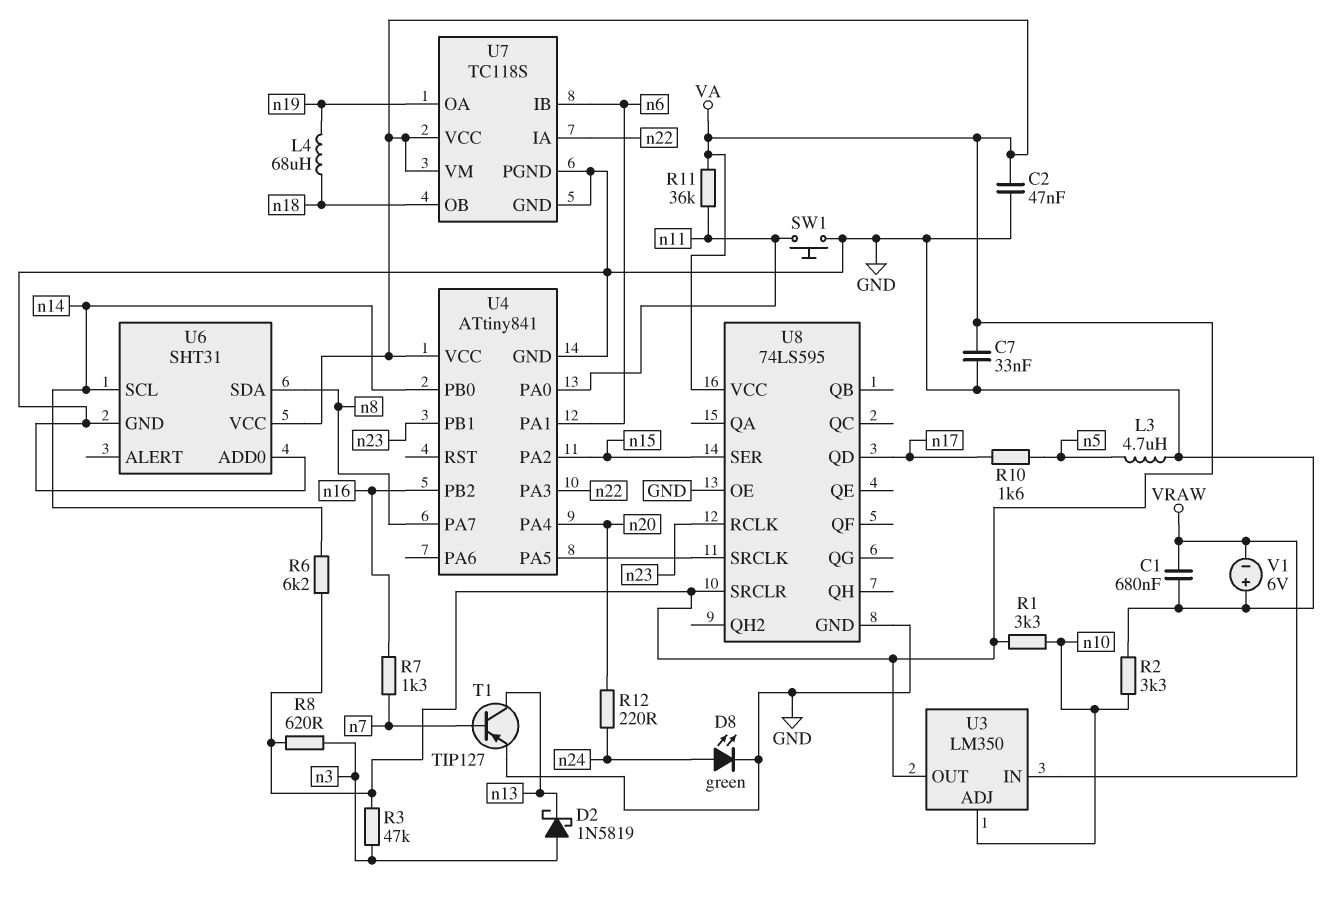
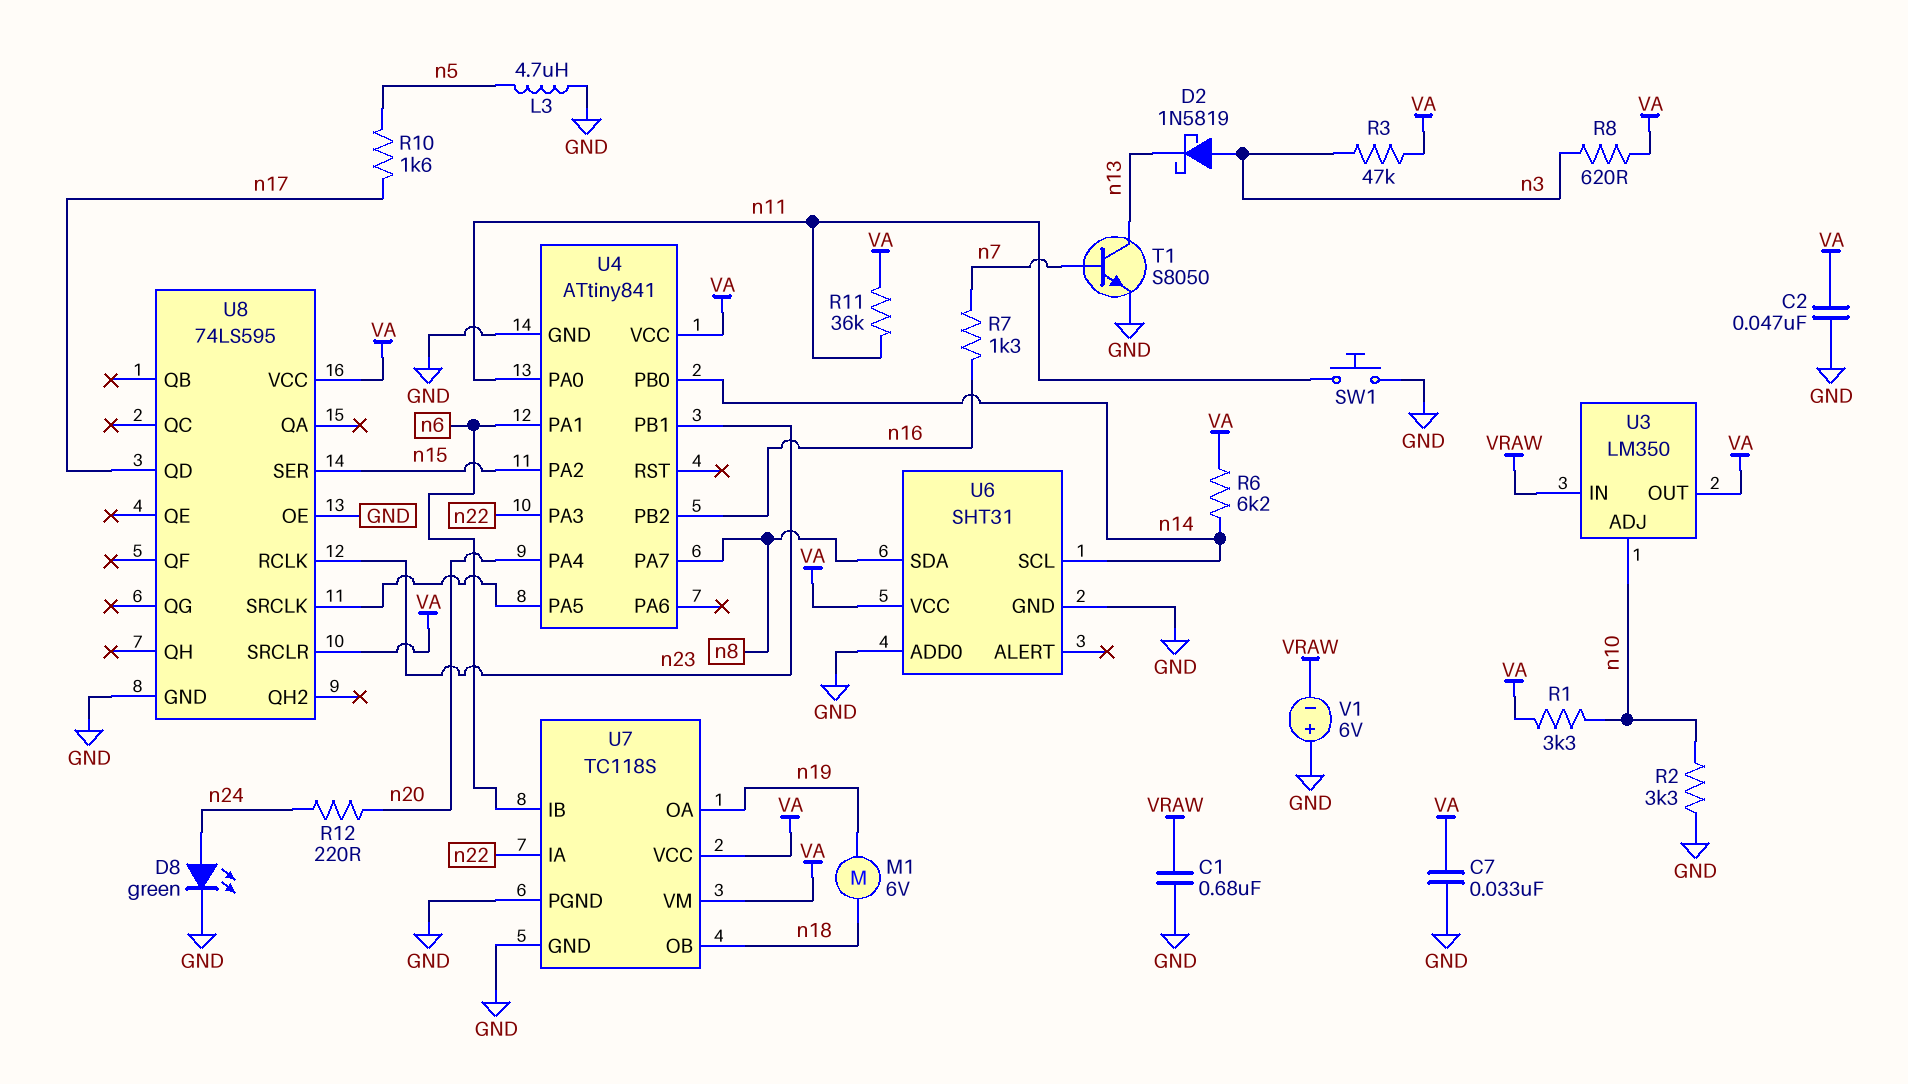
L4: 68uH (n18, n19) -> none
M1: none -> motor 6V (n18, n19)
T1: PNP TIP127 (B n7, C n13, E GND) -> NPN S8050 (B n7, C n13, E GND)

